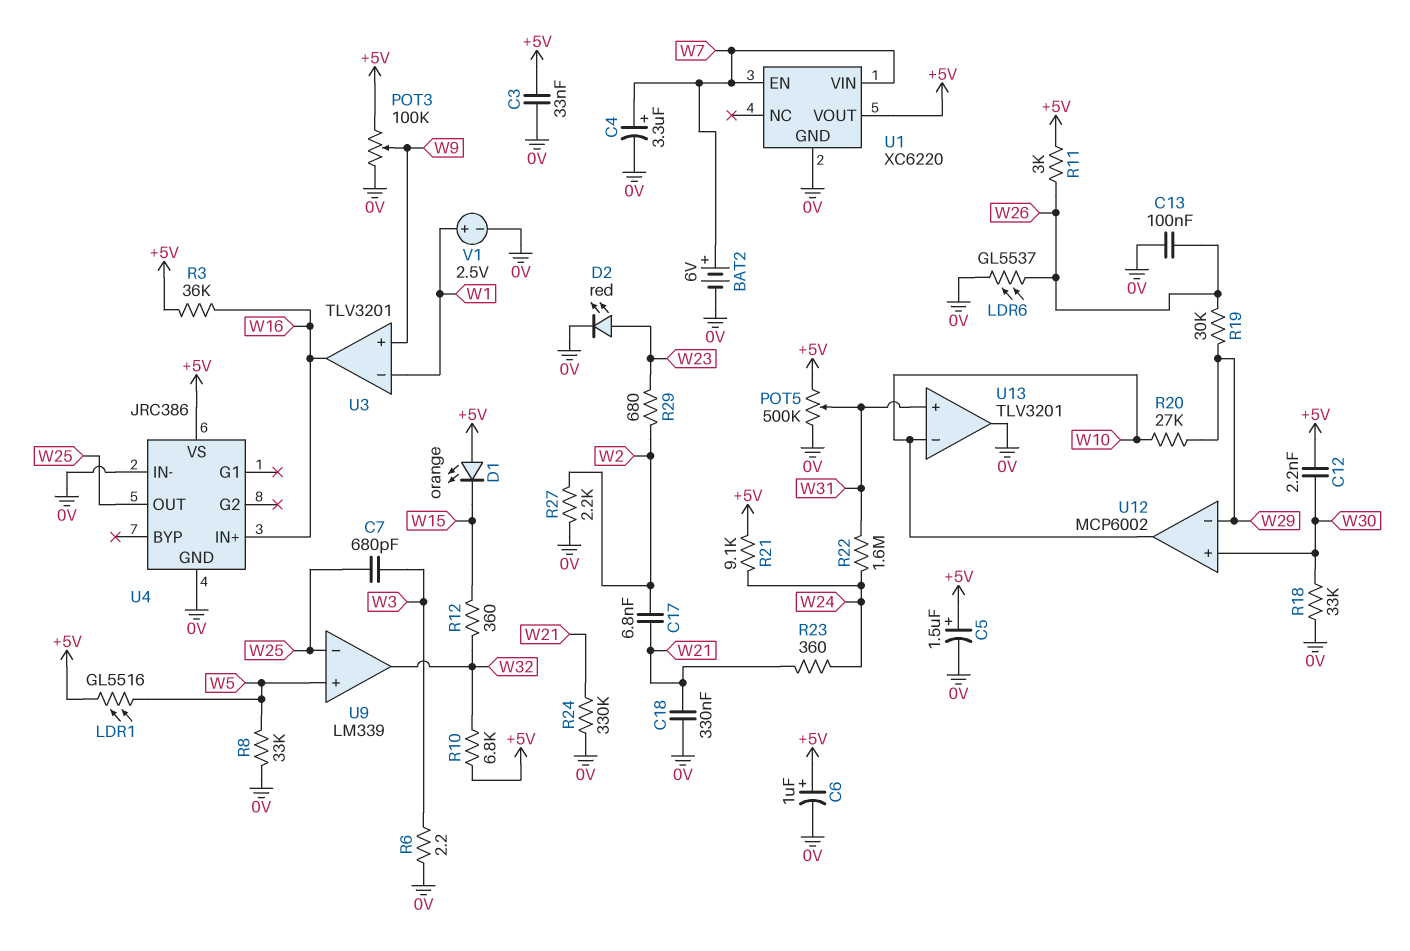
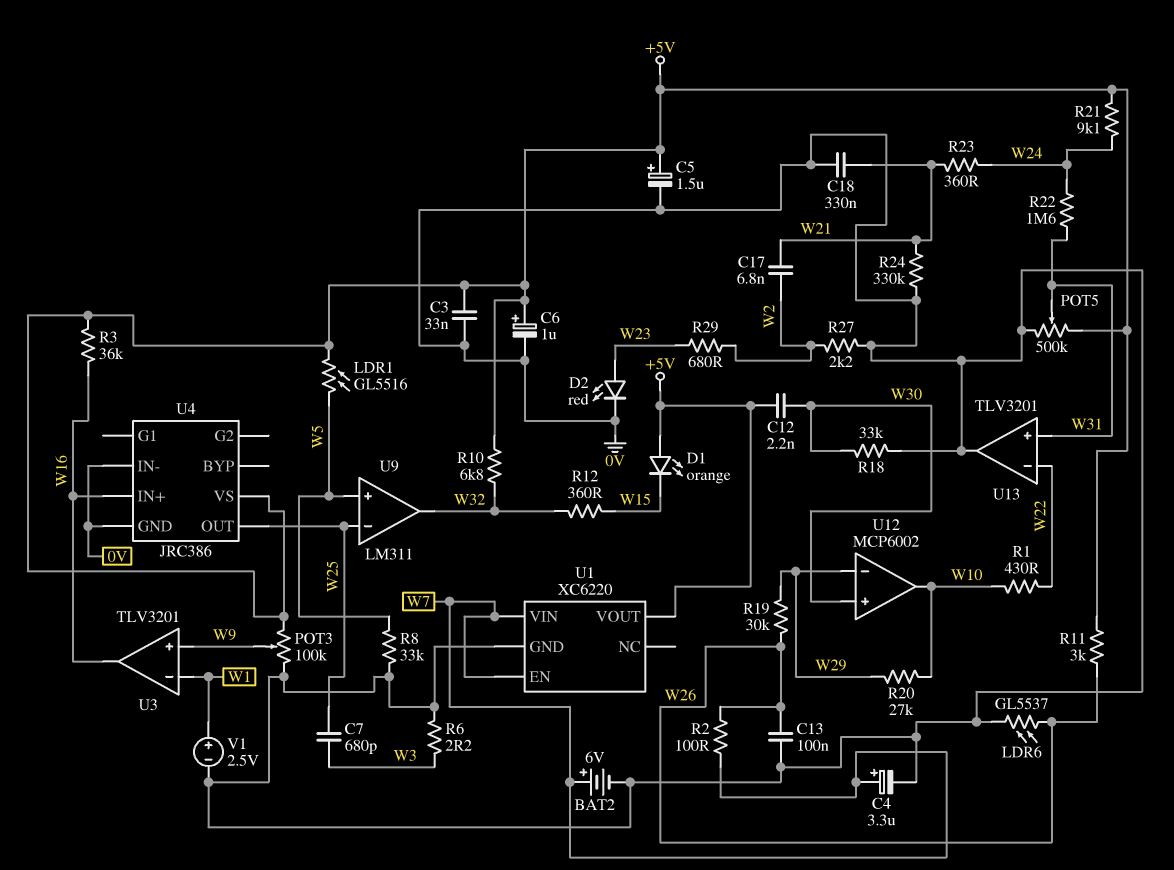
R1: none -> 430 (W10, W22)
R2: none -> 100 (W7, W26)
U9: LM339 -> LM311
U13 pin in-: W10 -> W22

